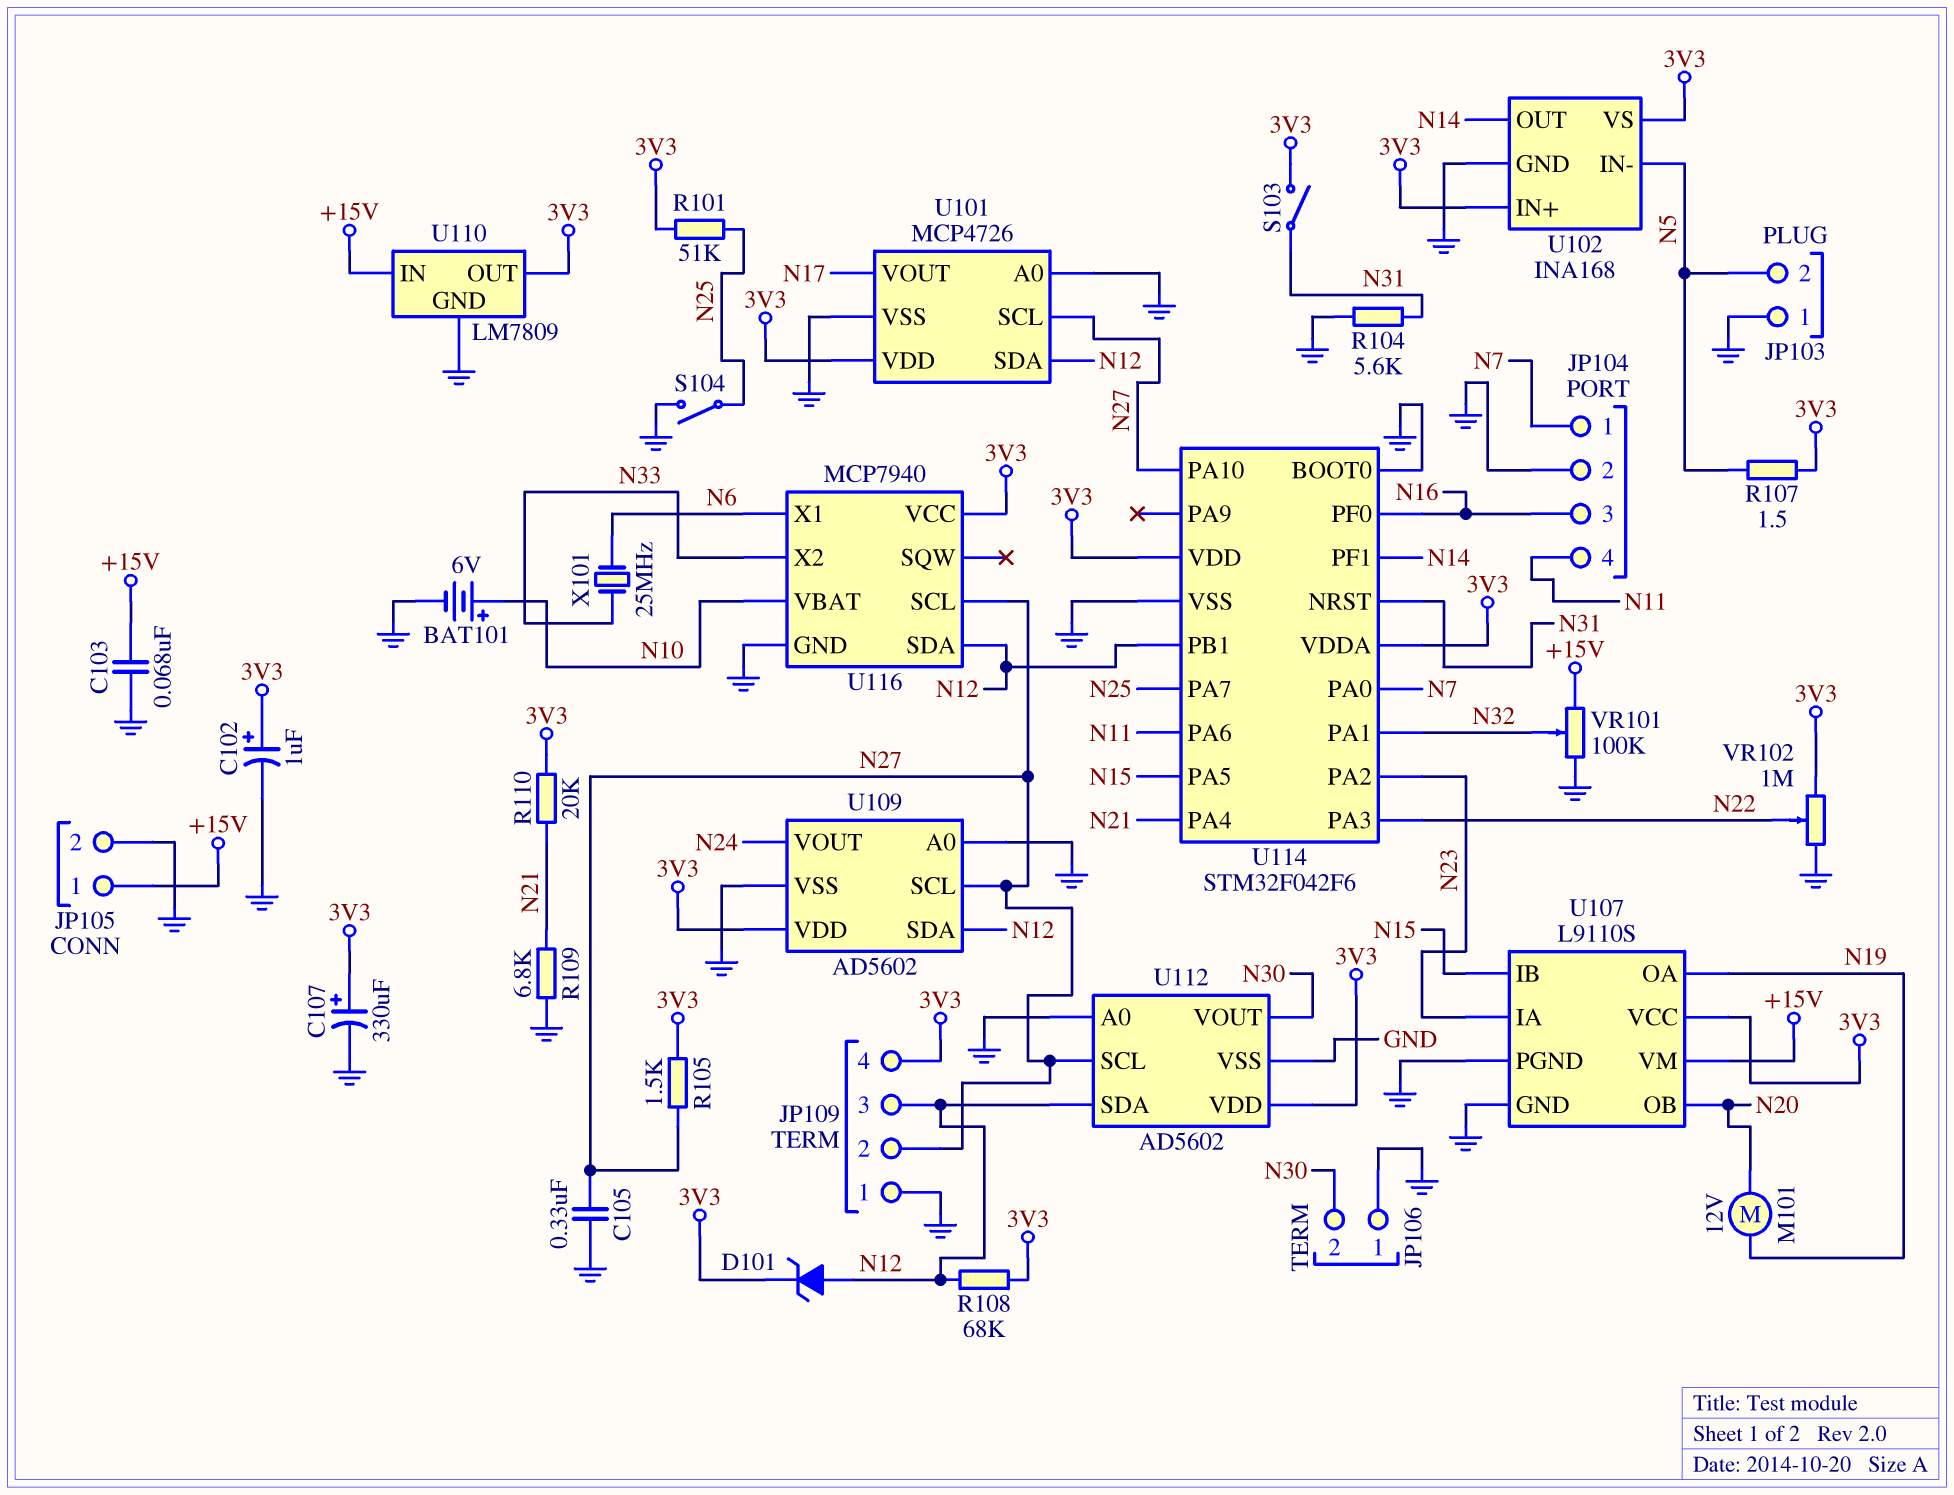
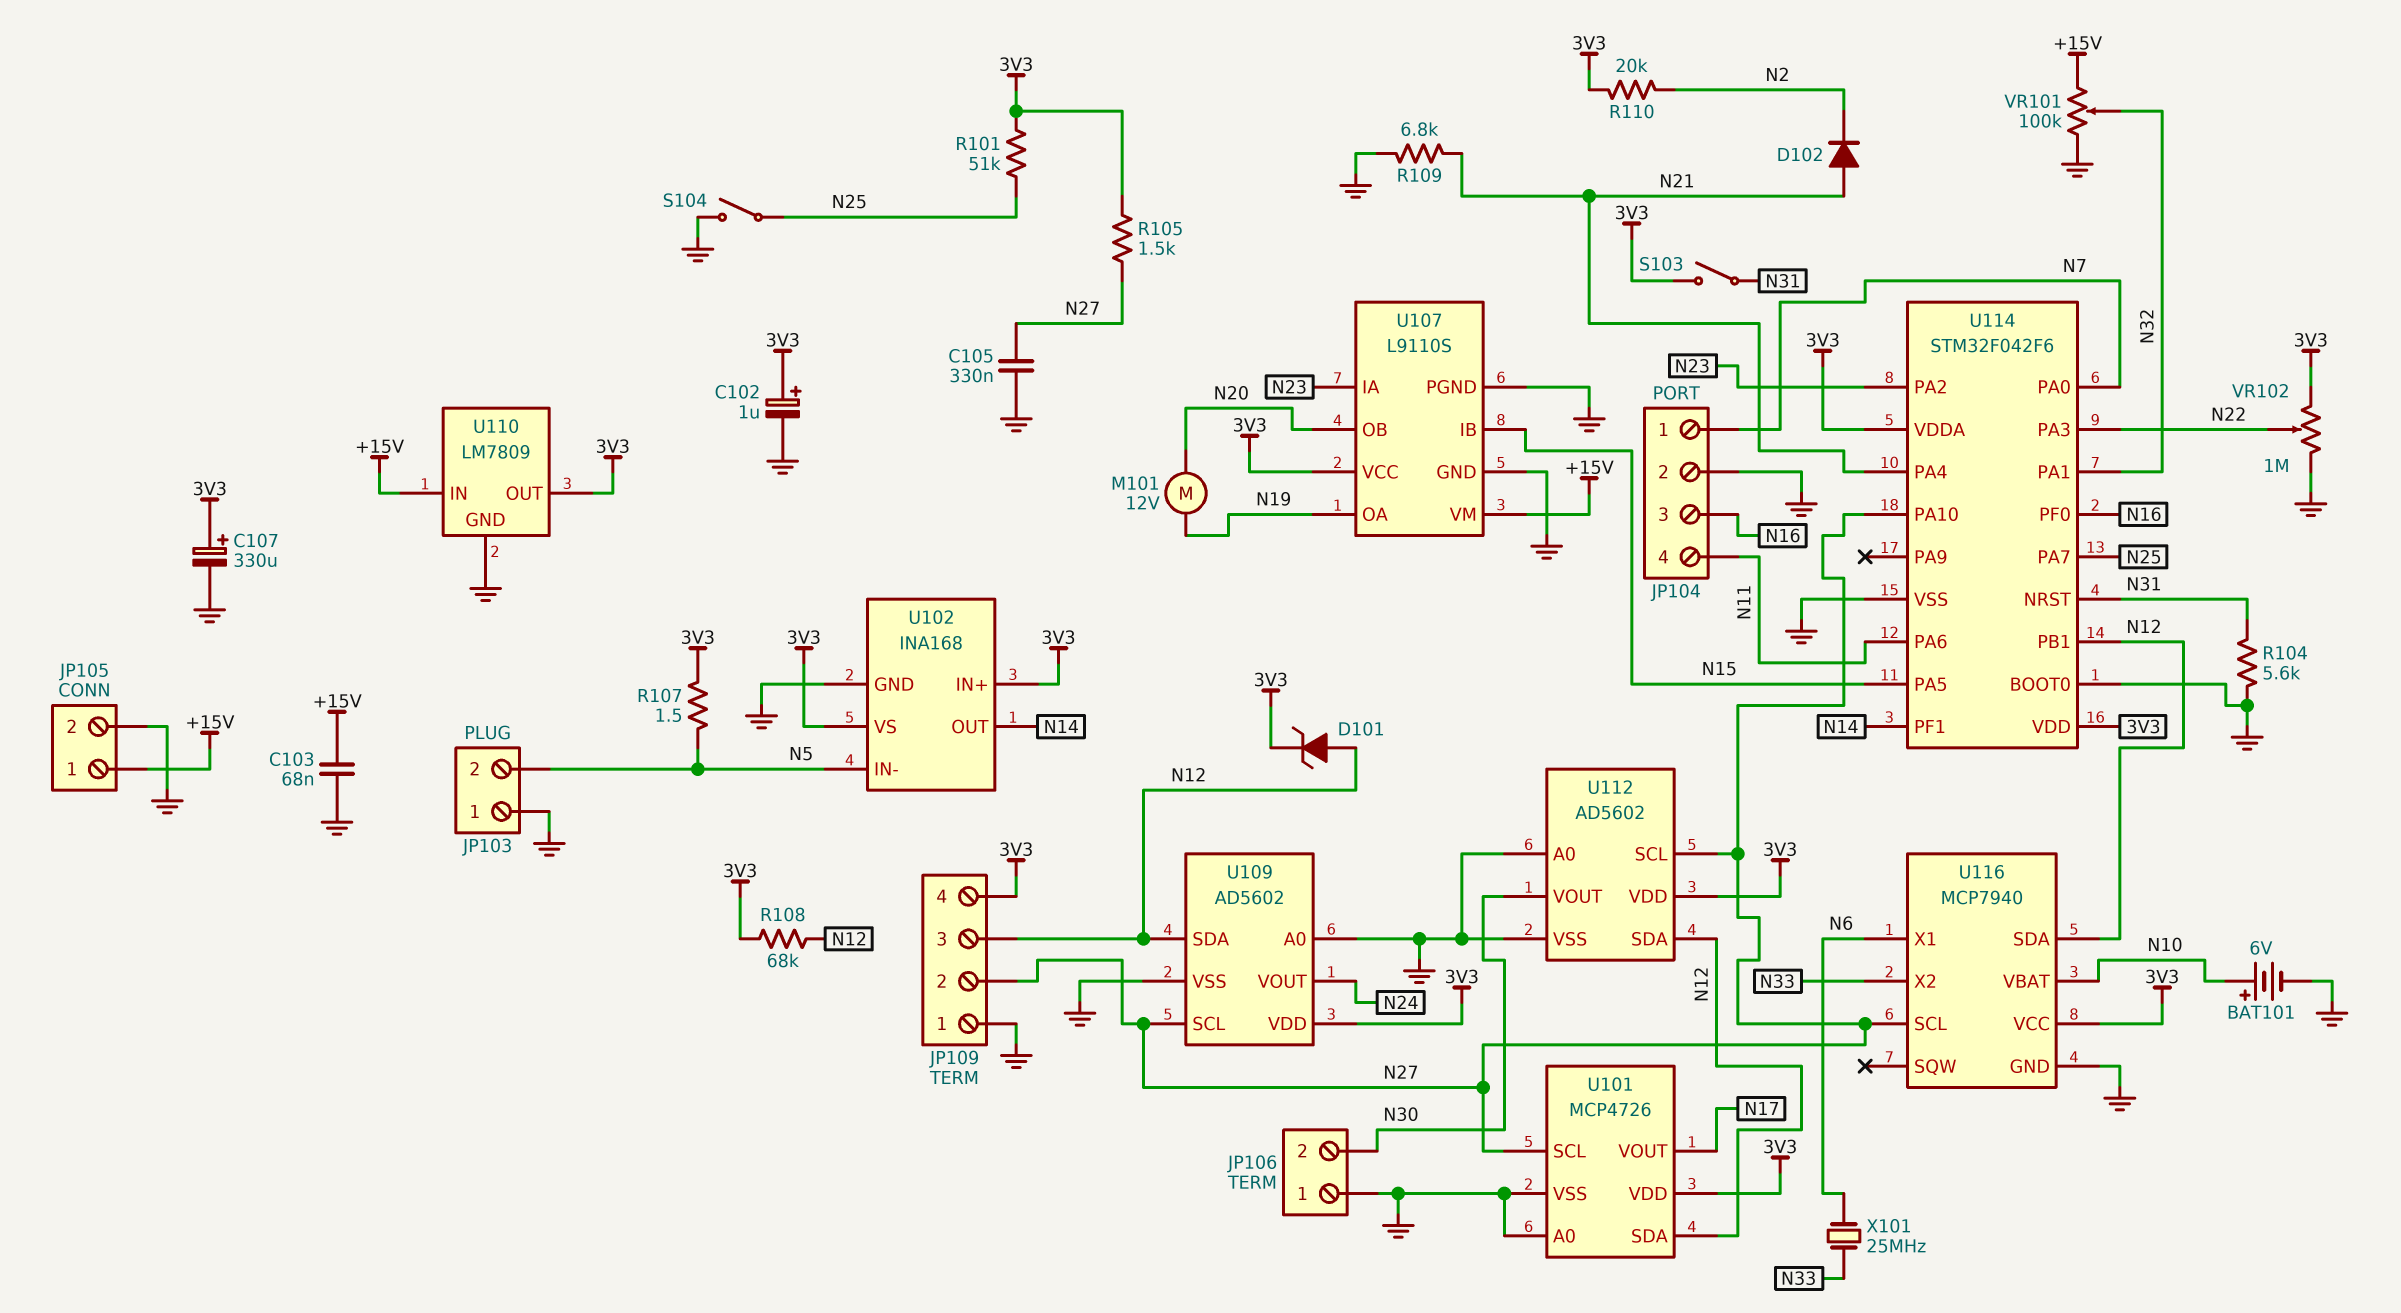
D102: none -> diode (A N21, K N2)
R110: 20k (3V3, N21) -> 20k (3V3, N2)

